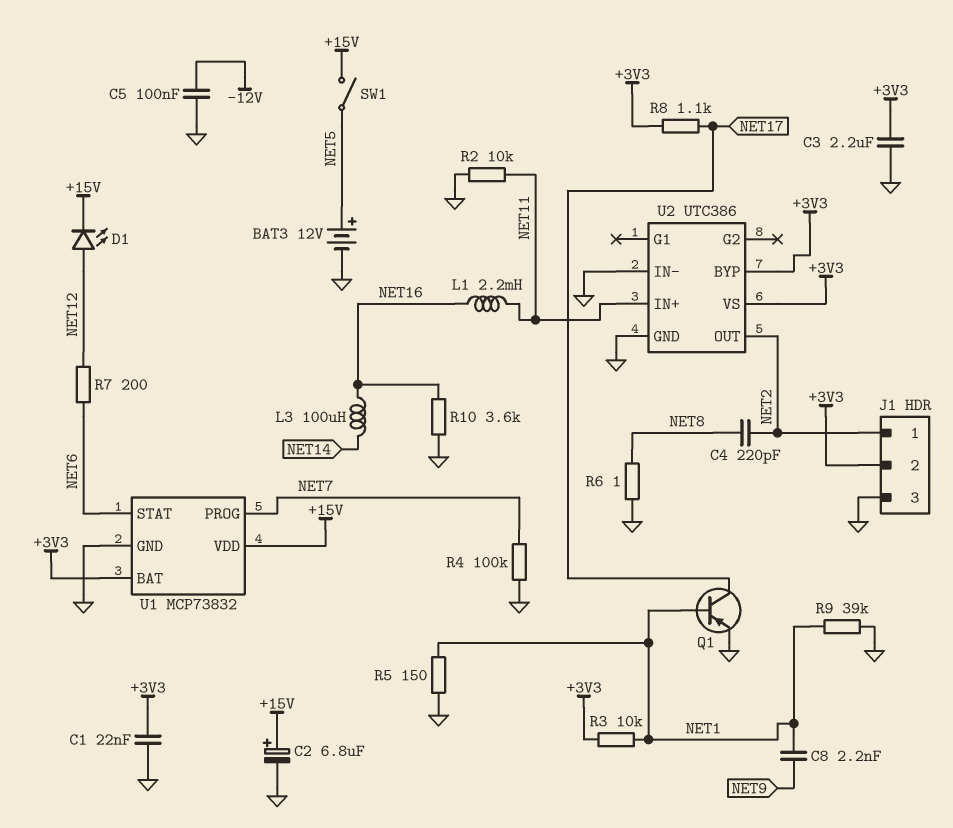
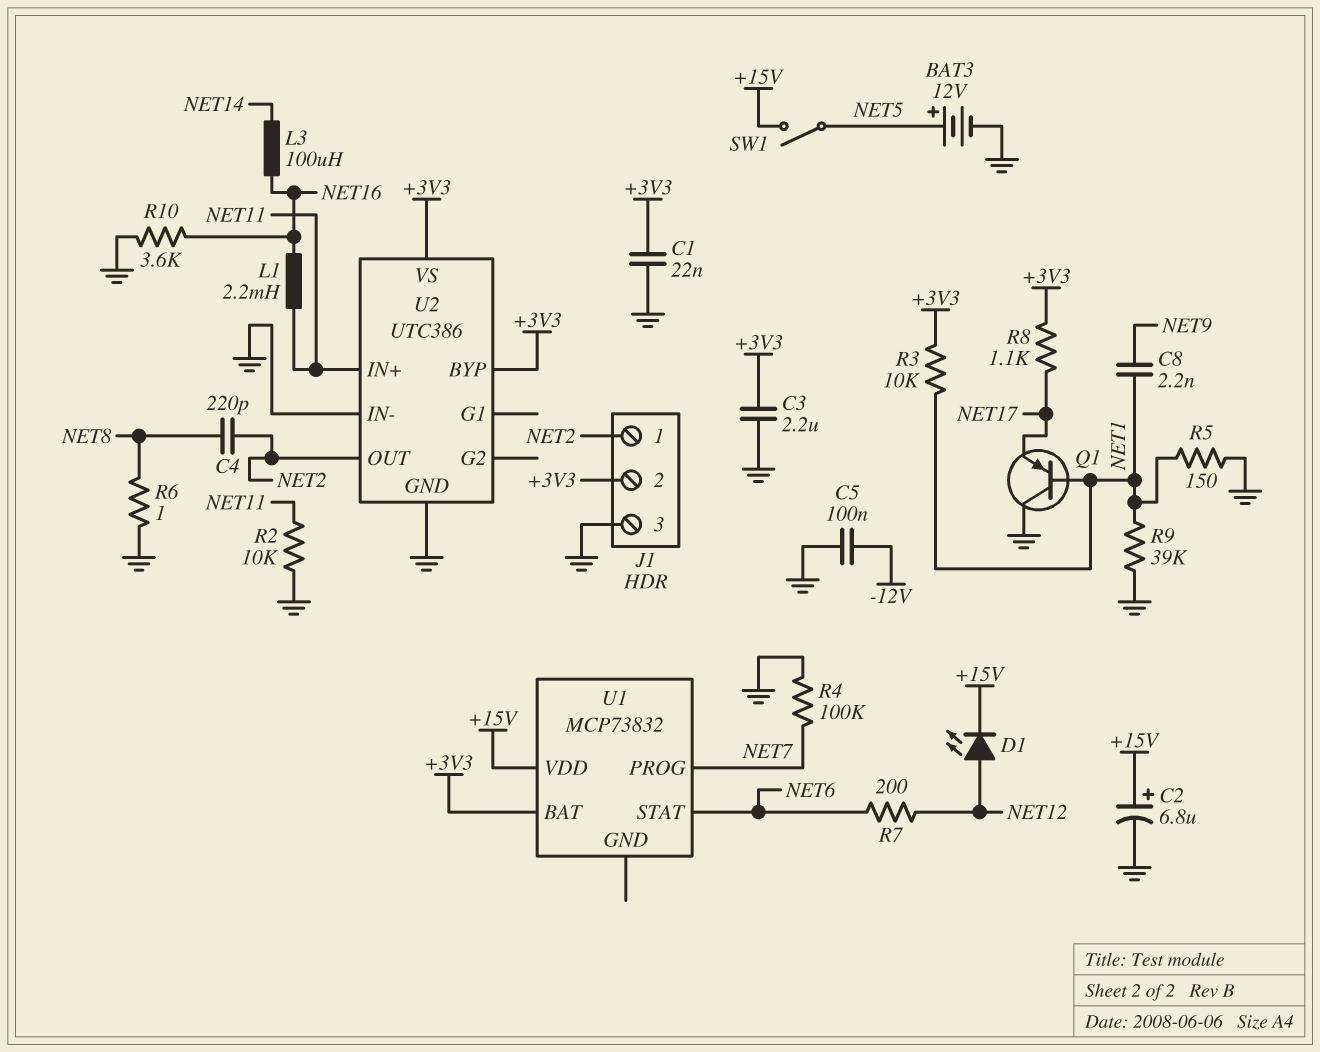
Q1: PNP (B NET1, C NET17, E GND) -> PNP (B NET1, C GND, E NET17)
U1 pin GND: GND -> none

